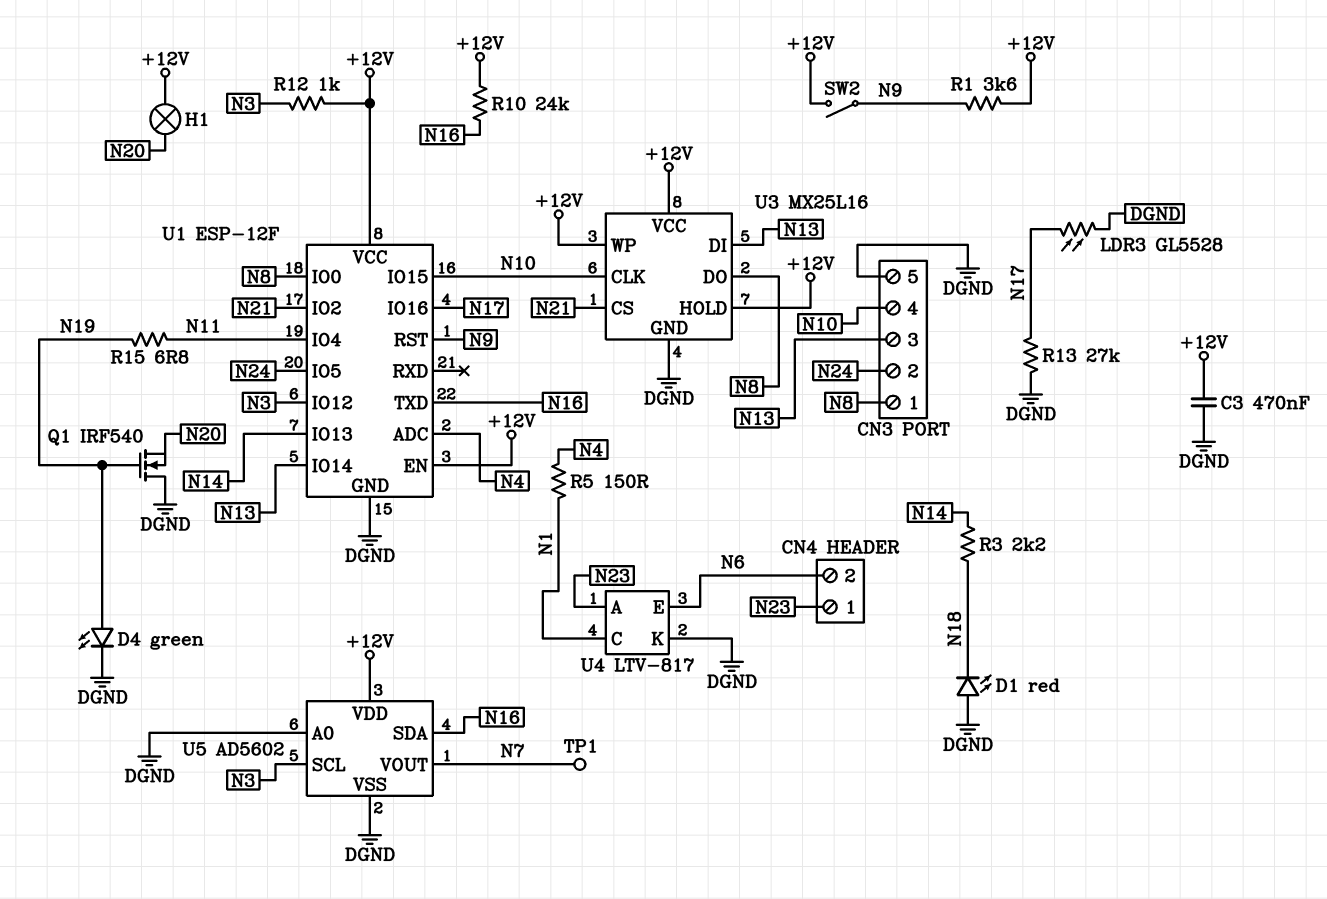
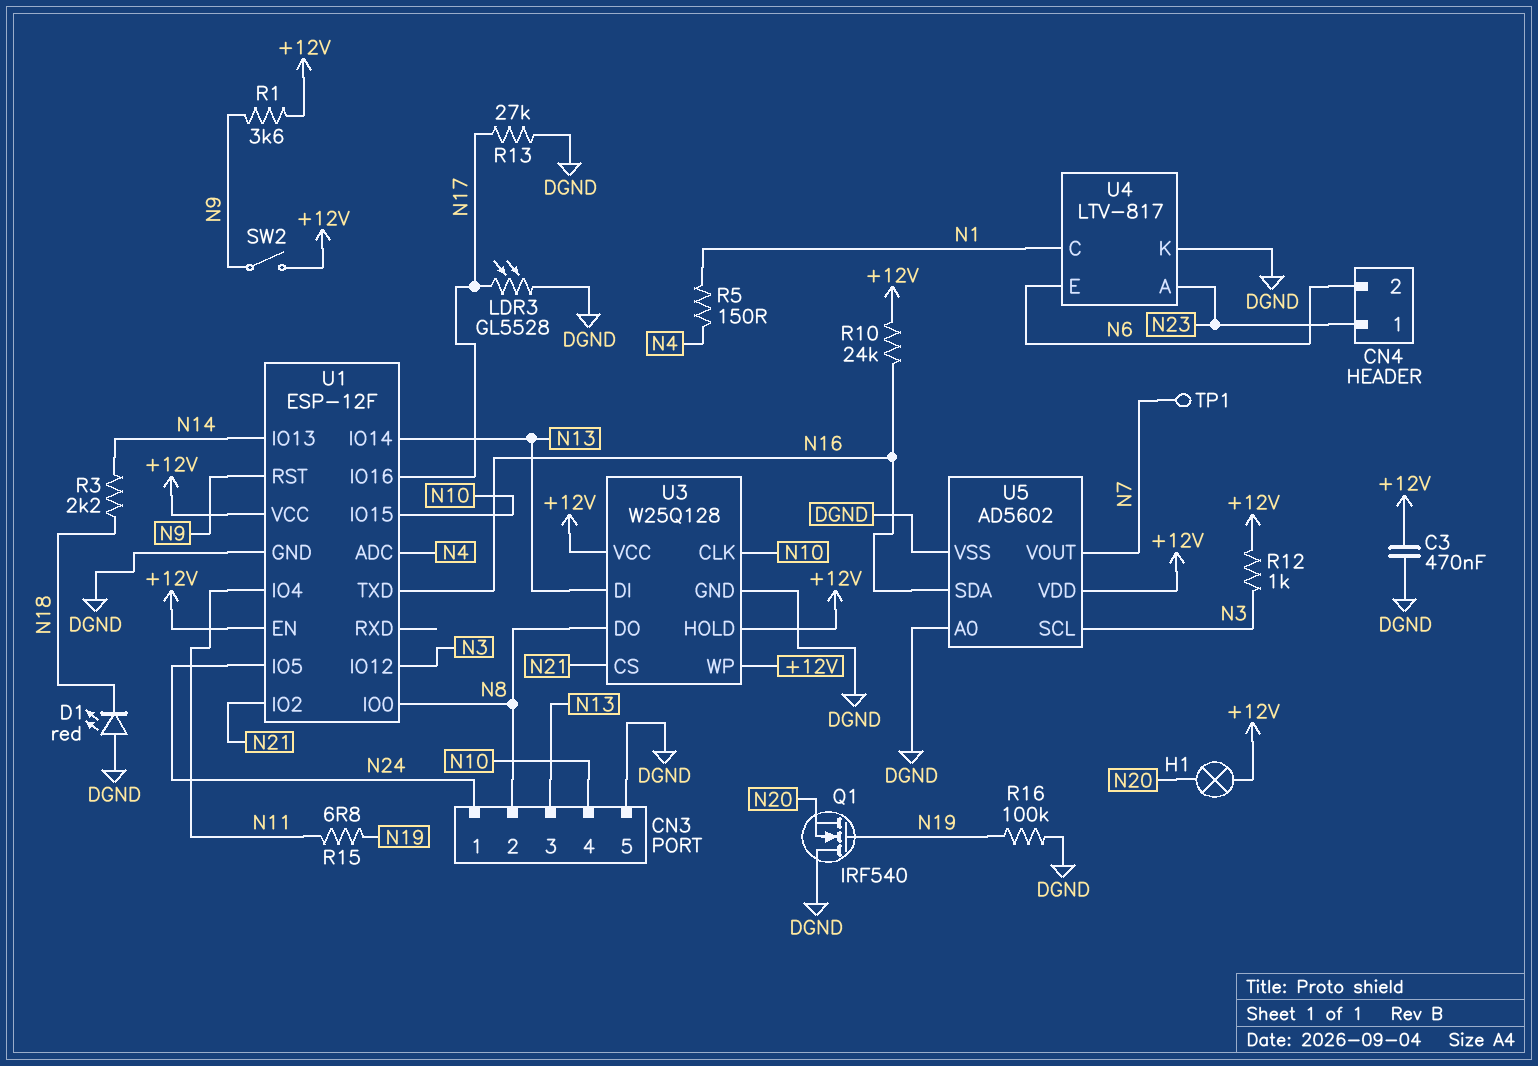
CN3 pin 1: N8 -> N24
CN3 pin 2: N24 -> N8
D4: LED green (A N19, K DGND) -> none
R16: none -> 100k (DGND, N19)
U3: MX25L16 -> W25Q128

